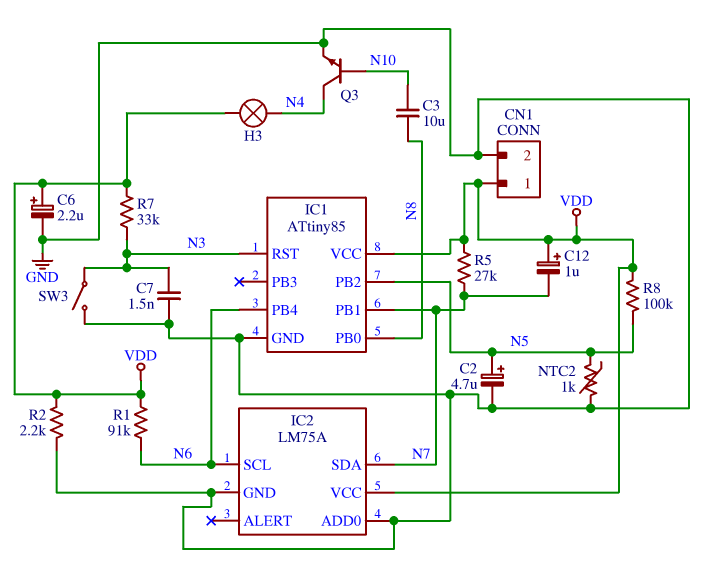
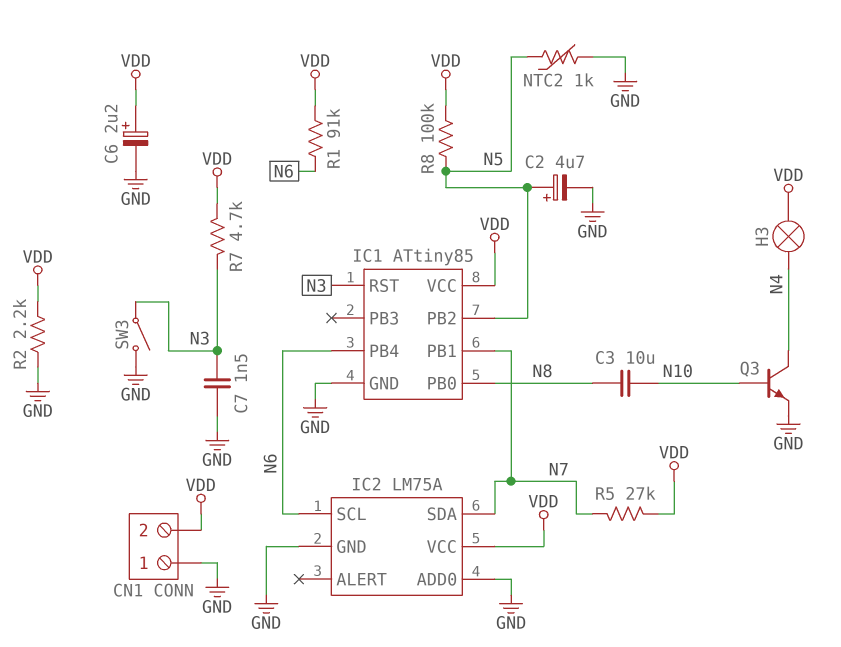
C12: 1uF (plus VDD, minus N7) -> none
CN1 pin 1: VDD -> GND
CN1 pin 2: GND -> VDD
R7: 33k (N3, VDD) -> 4.7k (N3, VDD)

